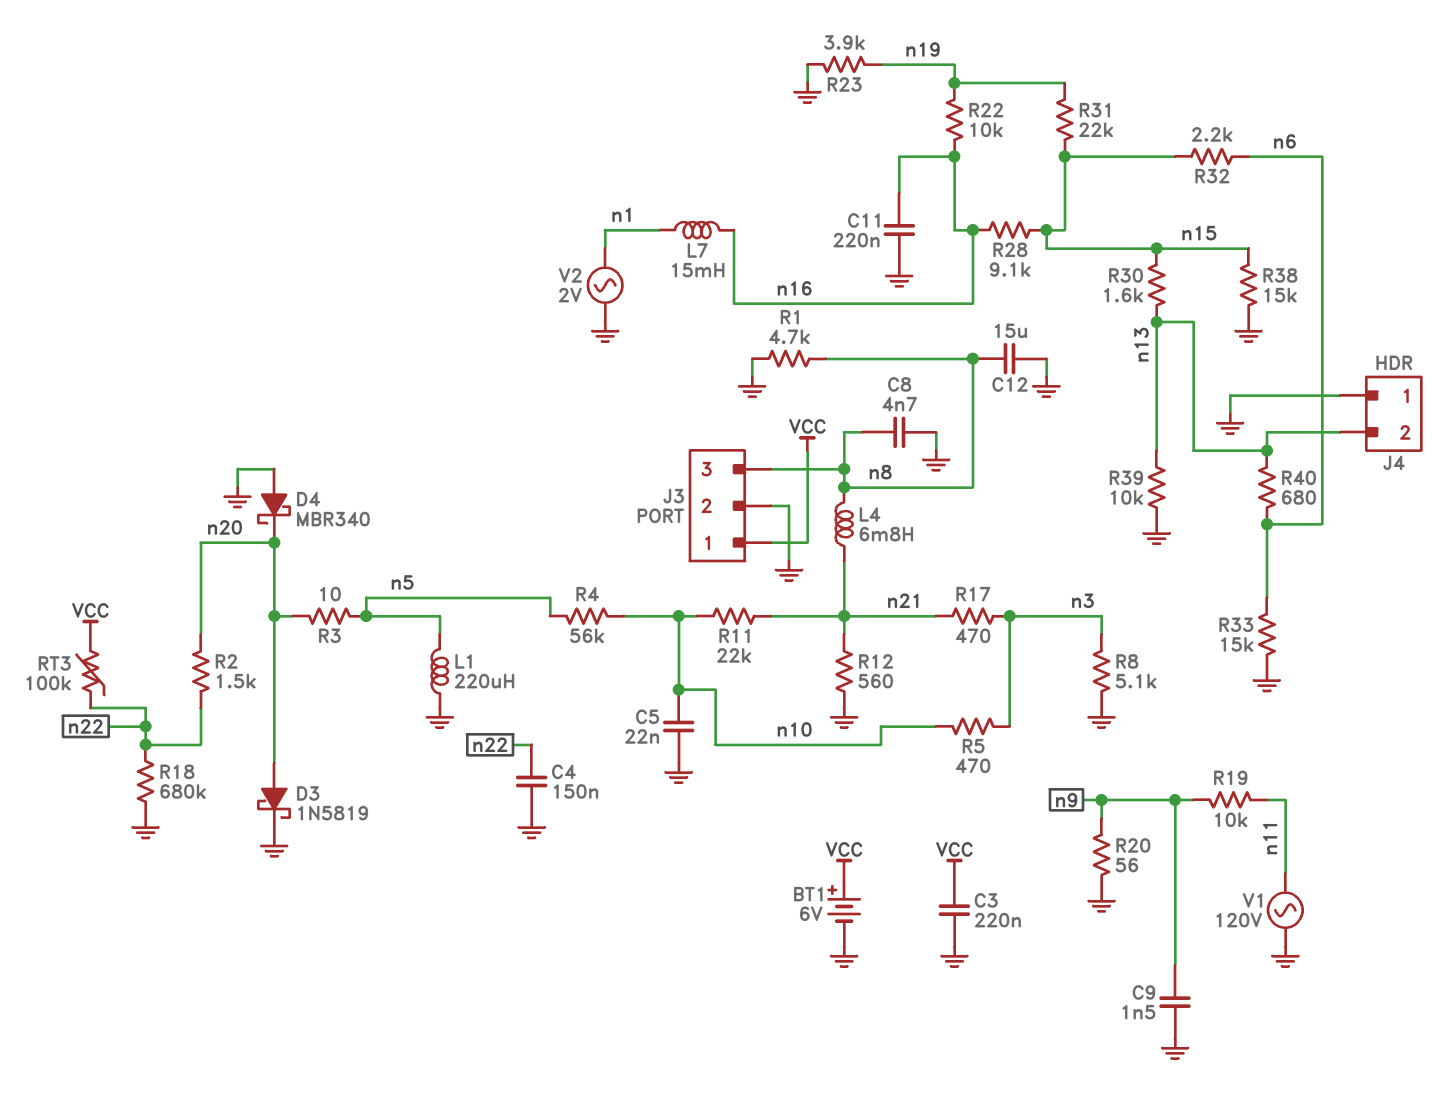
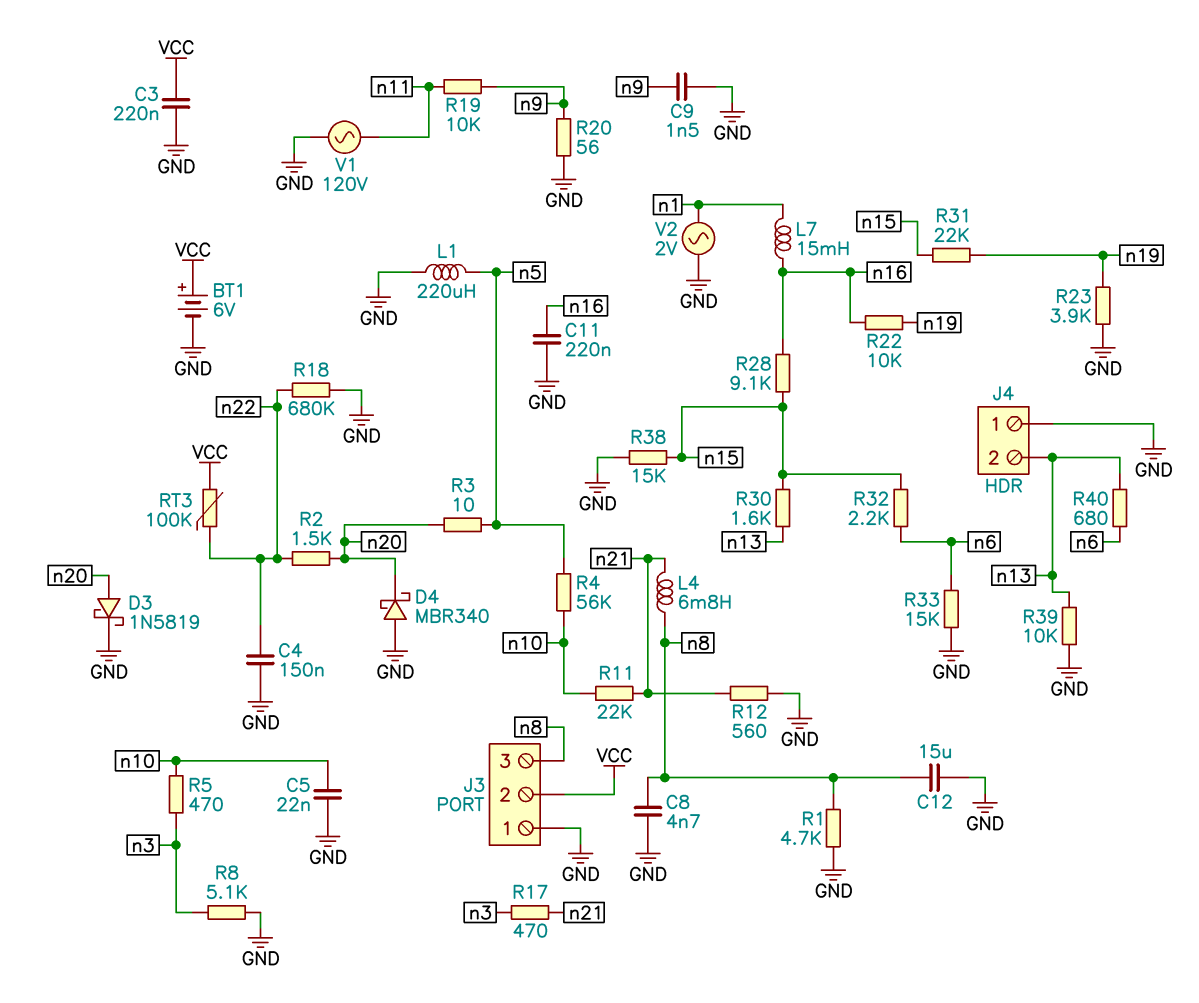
J3 pin 1: VCC -> GND
J3 pin 2: GND -> VCC

